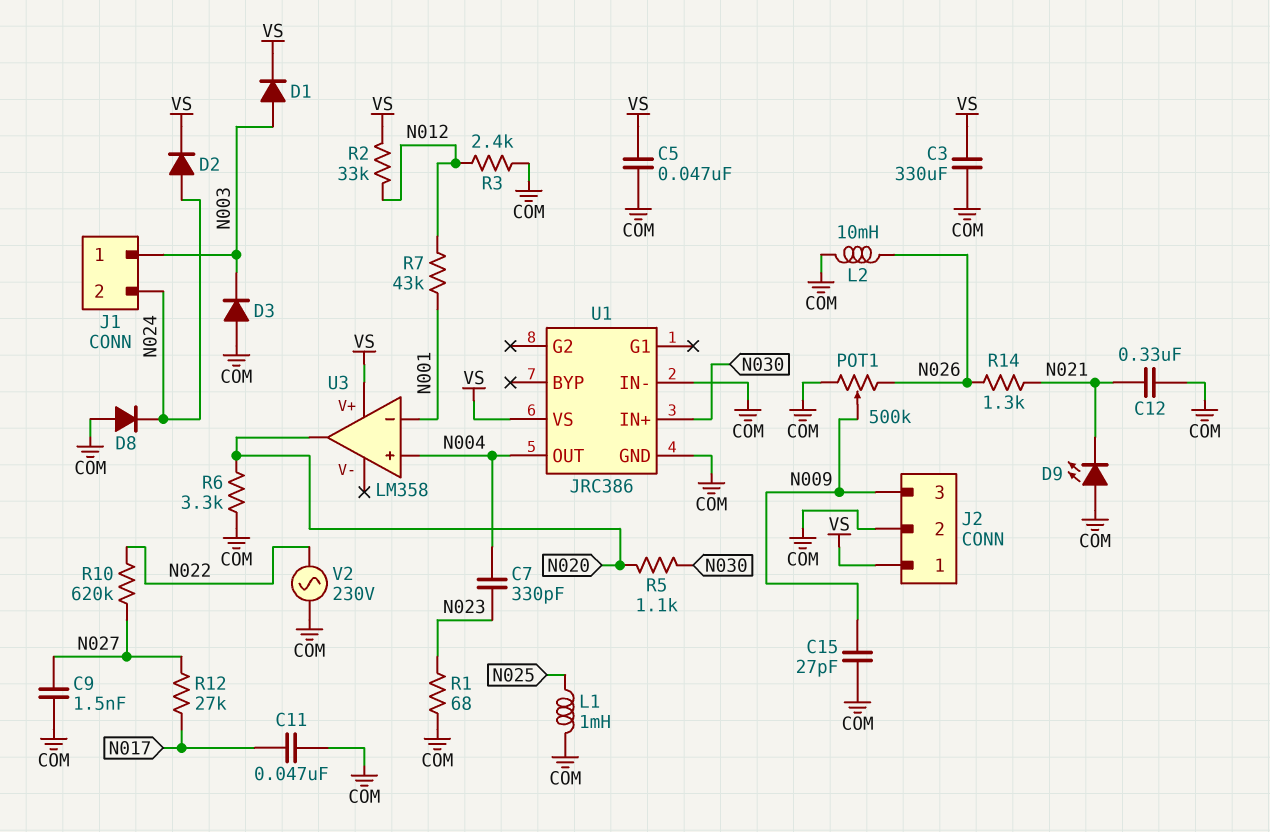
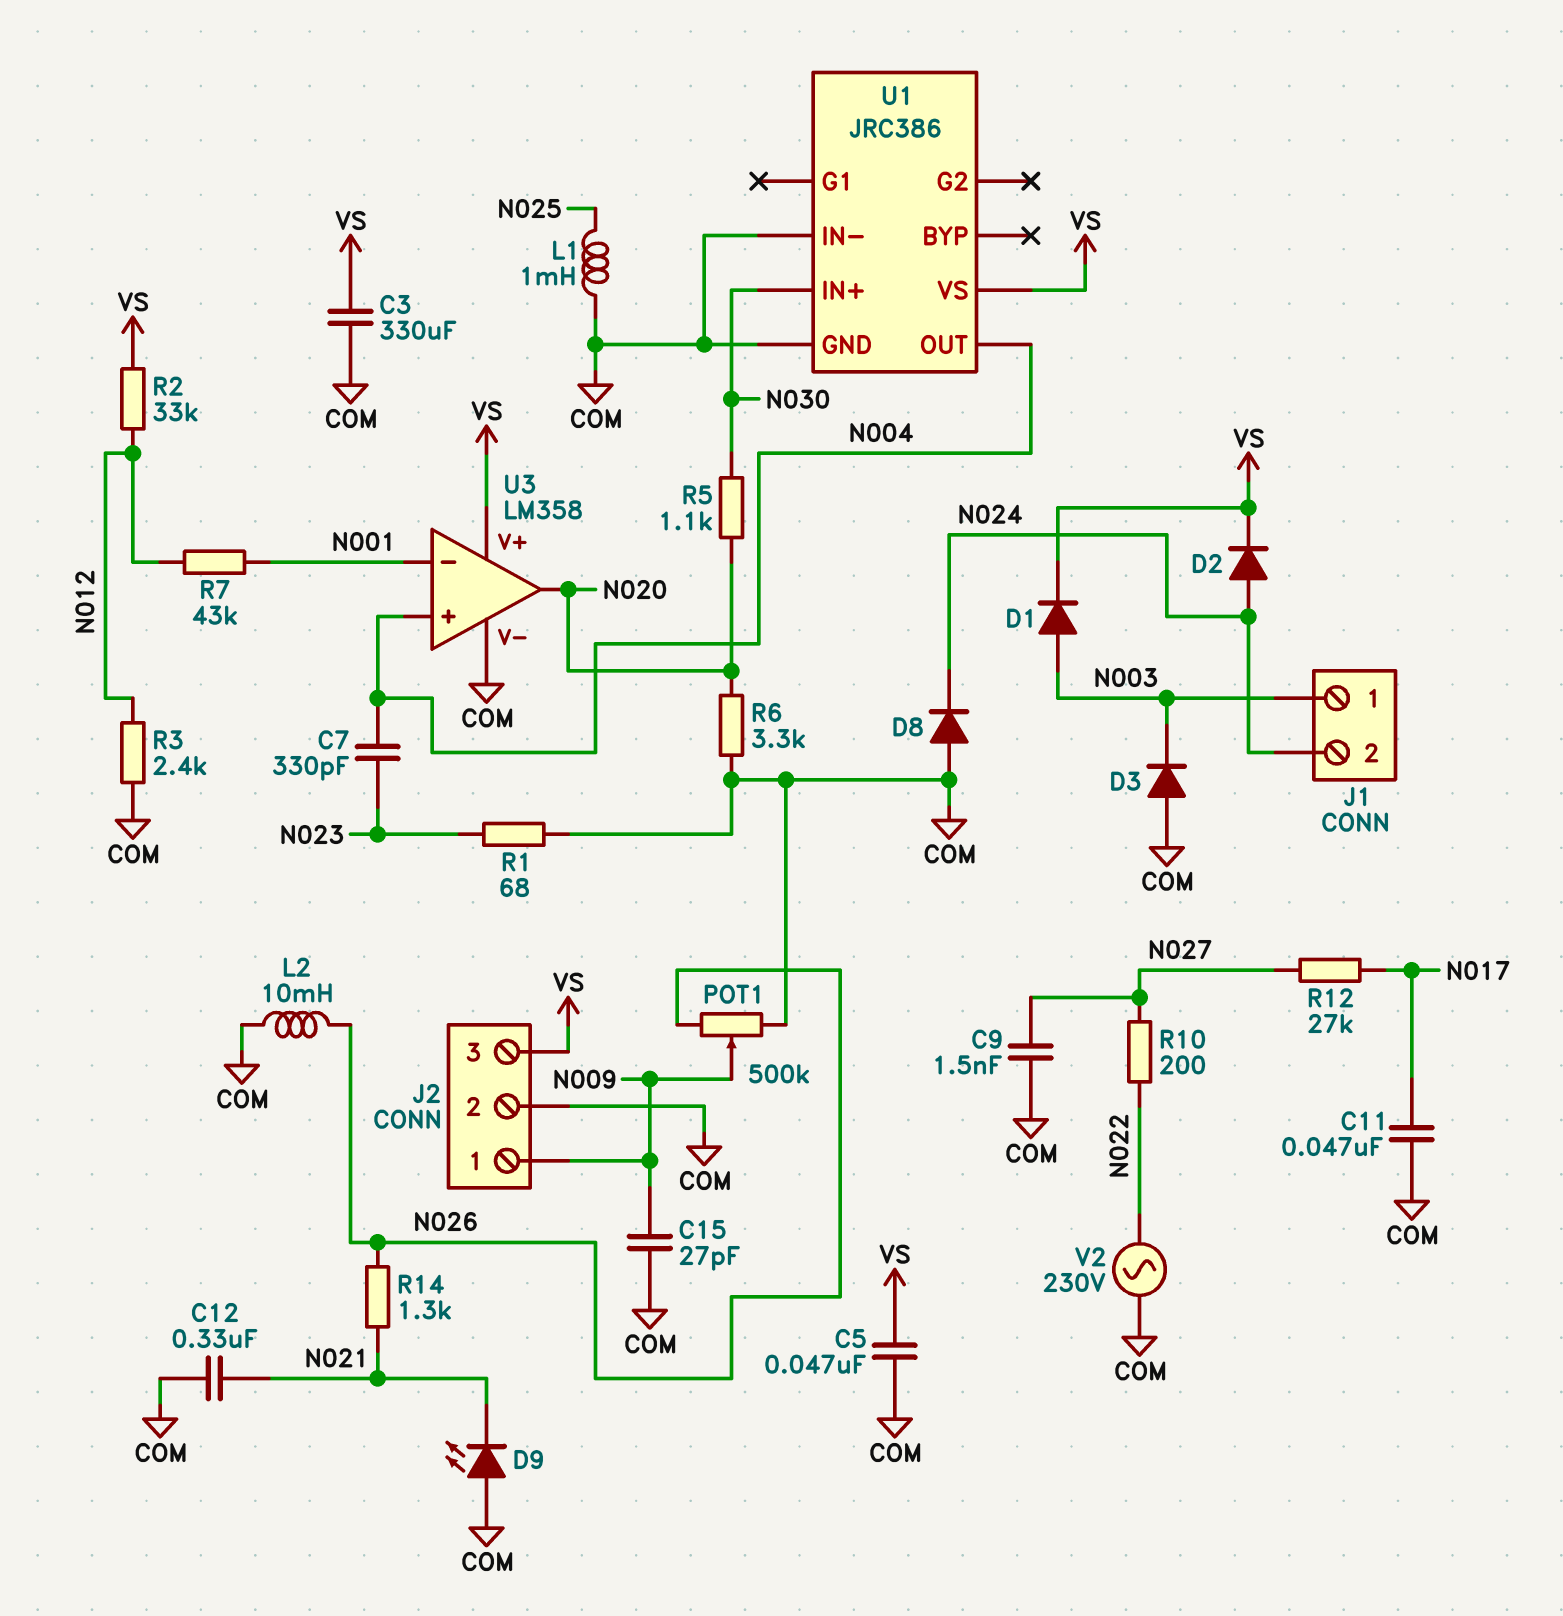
J2 pin 1: VS -> N009
J2 pin 3: N009 -> VS
R10: 620k (N022, N027) -> 200 (N022, N027)
U3 pin V-: none -> COM

